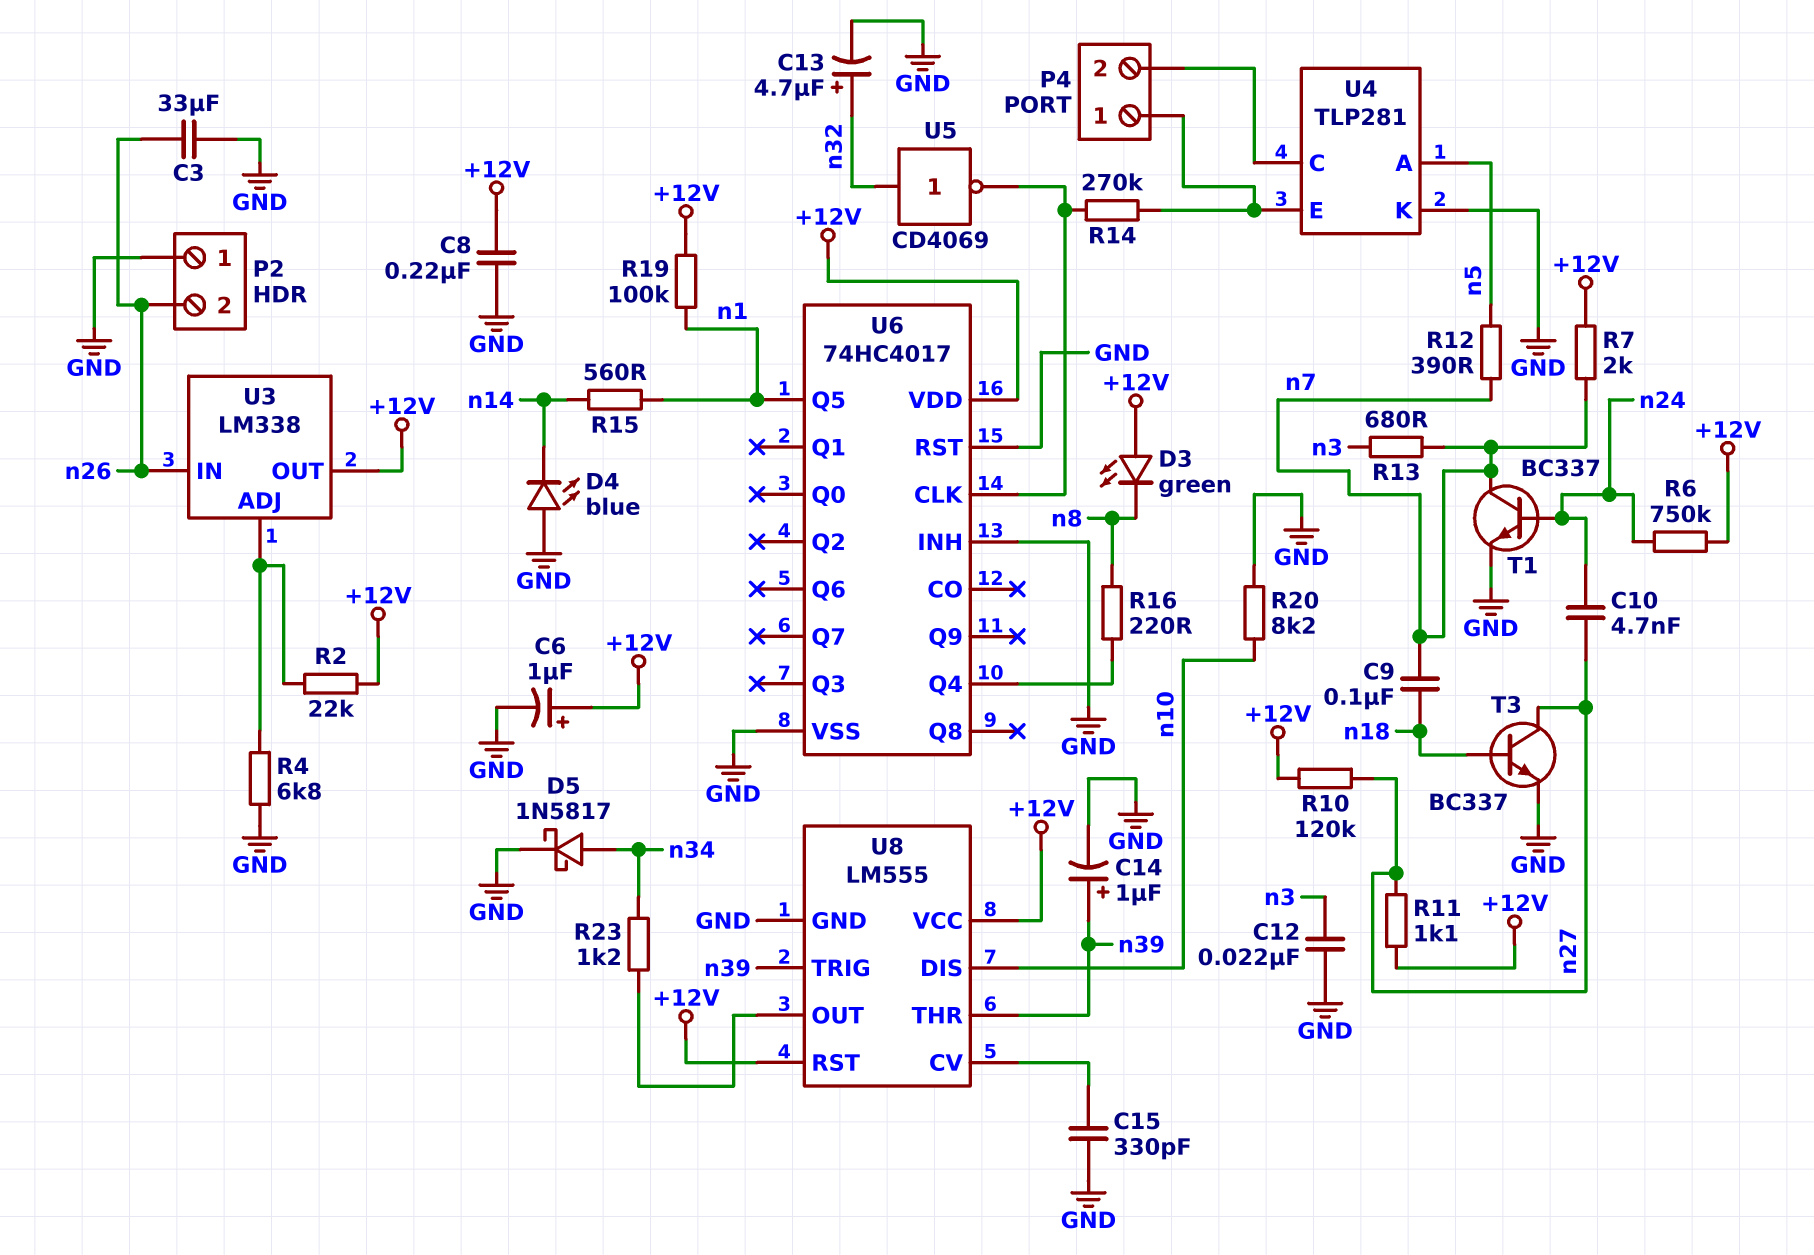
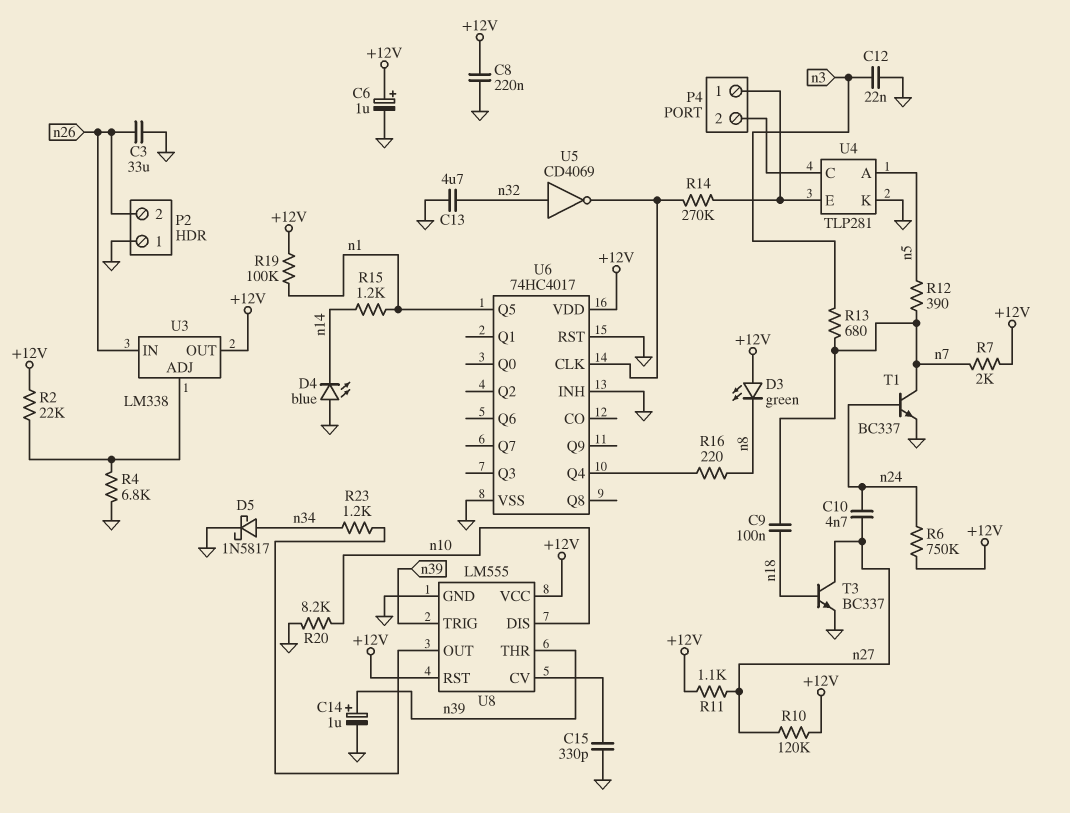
C13: 4.7uF (plus n32, minus GND) -> 4.7uF (GND, n32)
R15: 560 (n1, n14) -> 1.2k (n1, n14)

